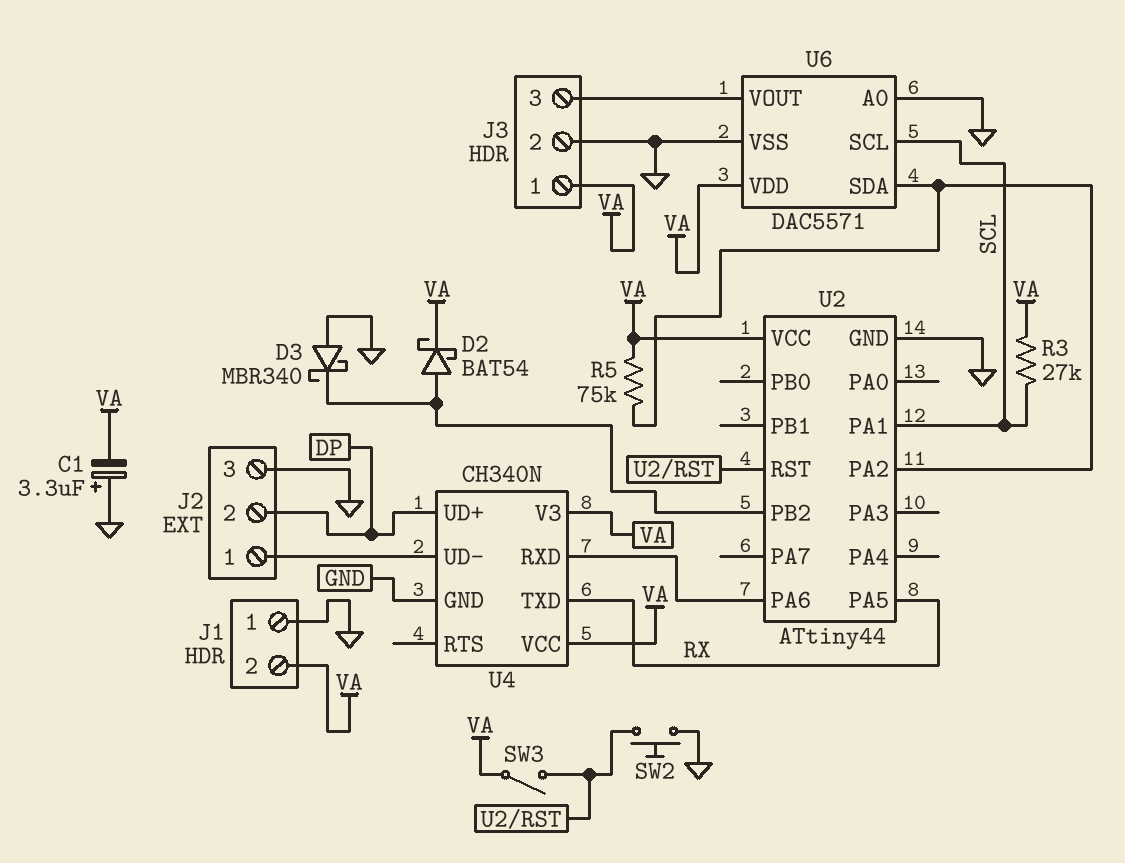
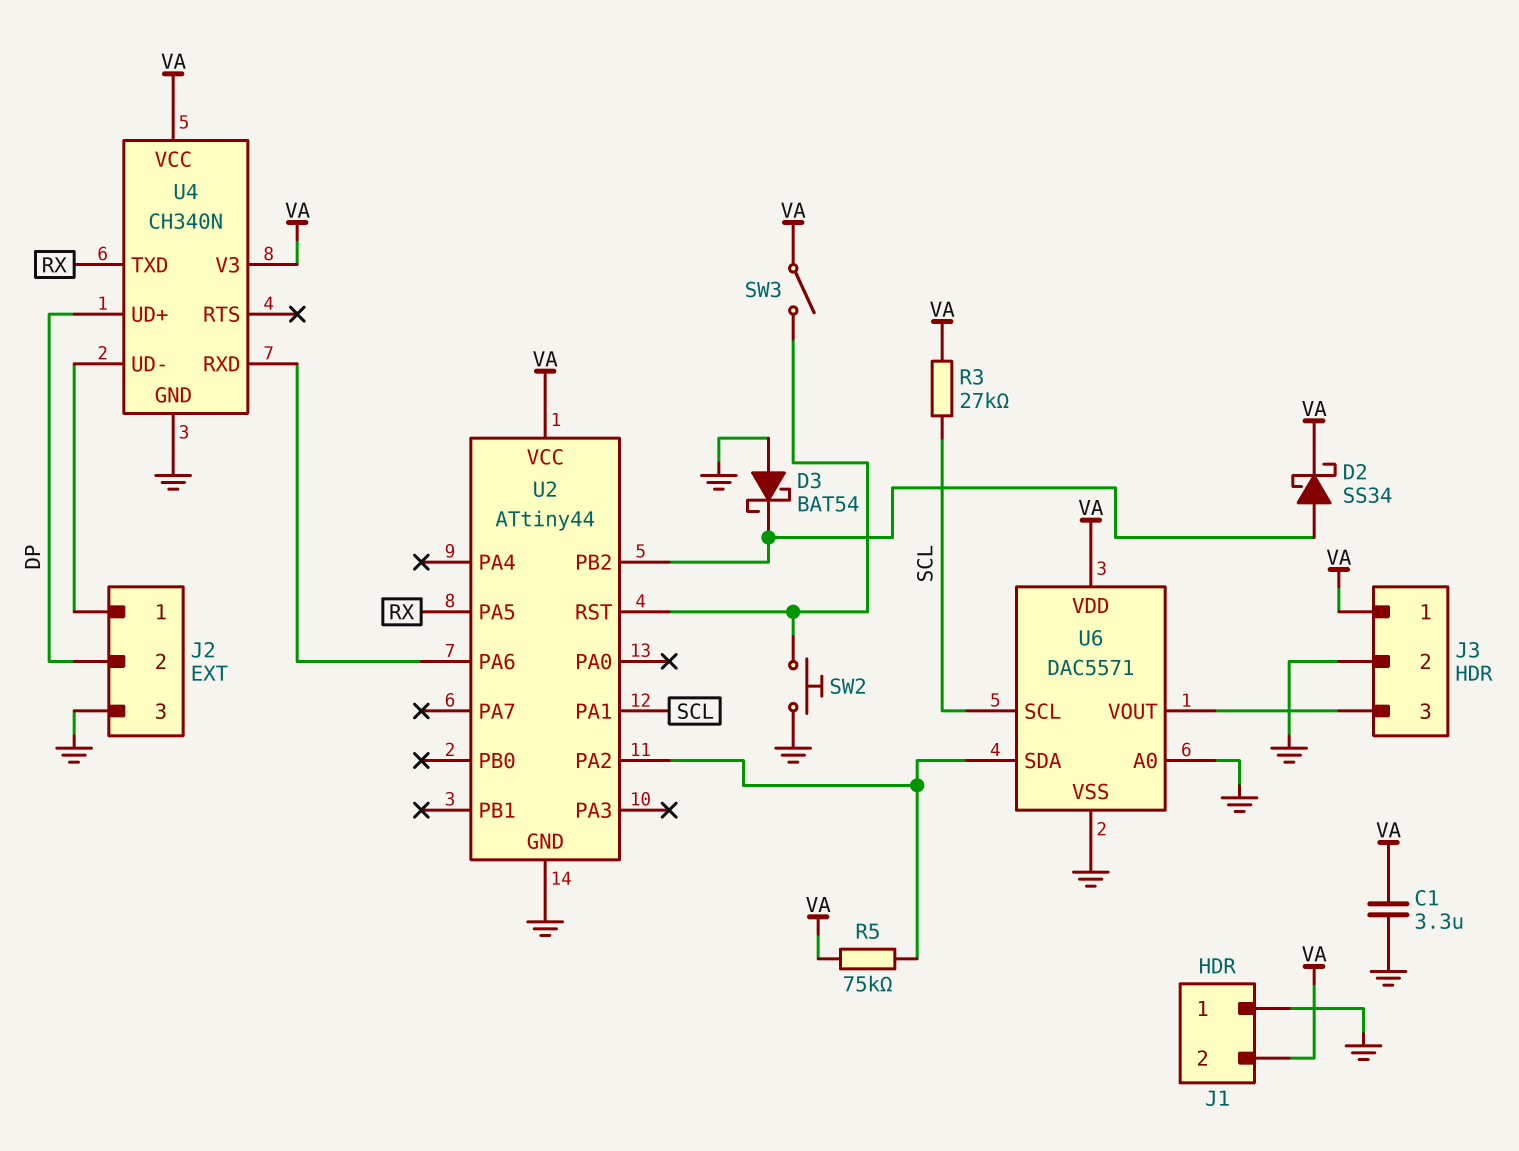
C1: 3.3uF (plus GND, minus VA) -> 3.3uF (GND, VA)
D2: schottky BAT54 (A U2/PB2, K VA) -> schottky SS34 (A U2/PB2, K VA)
D3: schottky MBR340 (A GND, K U2/PB2) -> schottky BAT54 (A GND, K U2/PB2)

